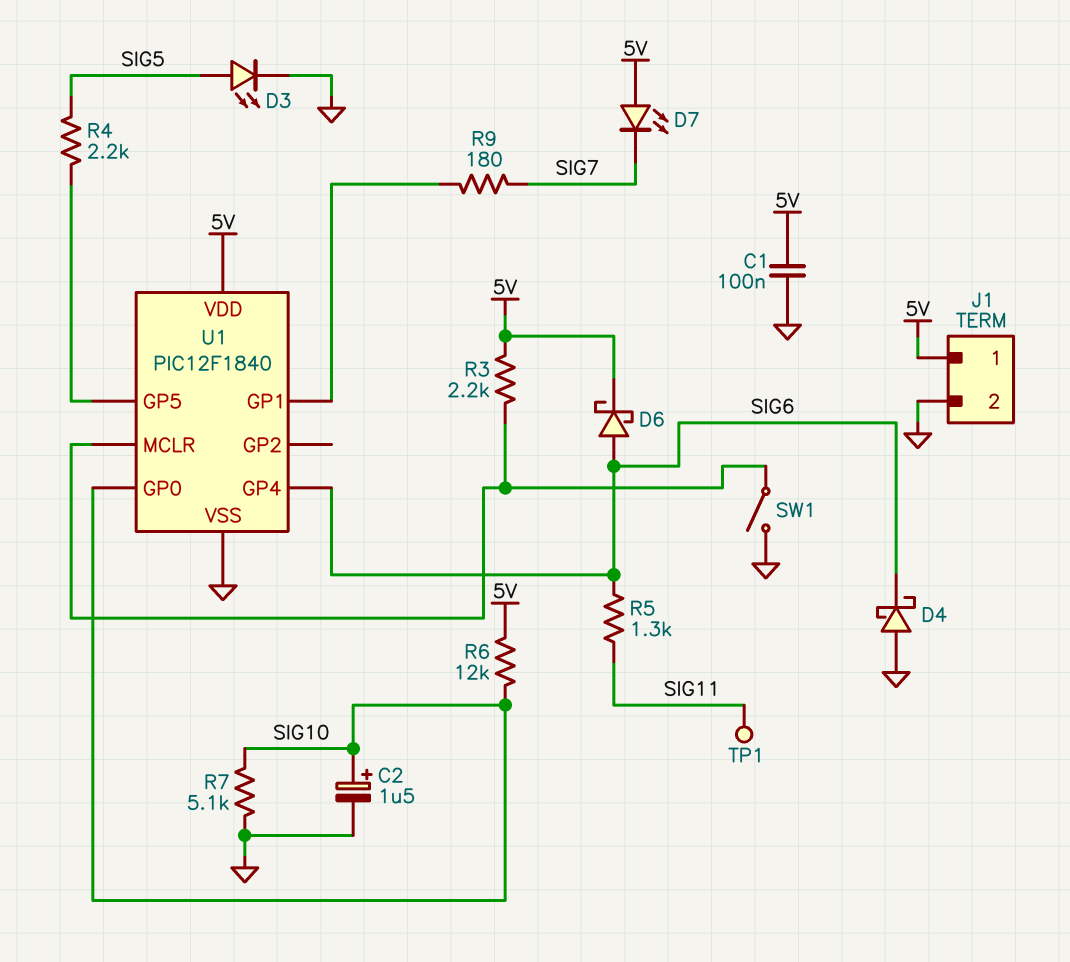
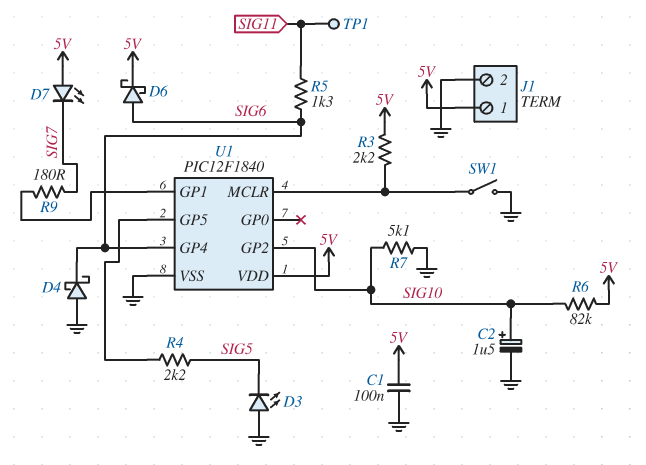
D3: LED (A SIG5, K GND) -> LED (A GND, K SIG5)
R6: 12k (5V, SIG10) -> 82k (5V, SIG10)
U1 pin GP0: SIG10 -> none
U1 pin GP2: none -> SIG10

